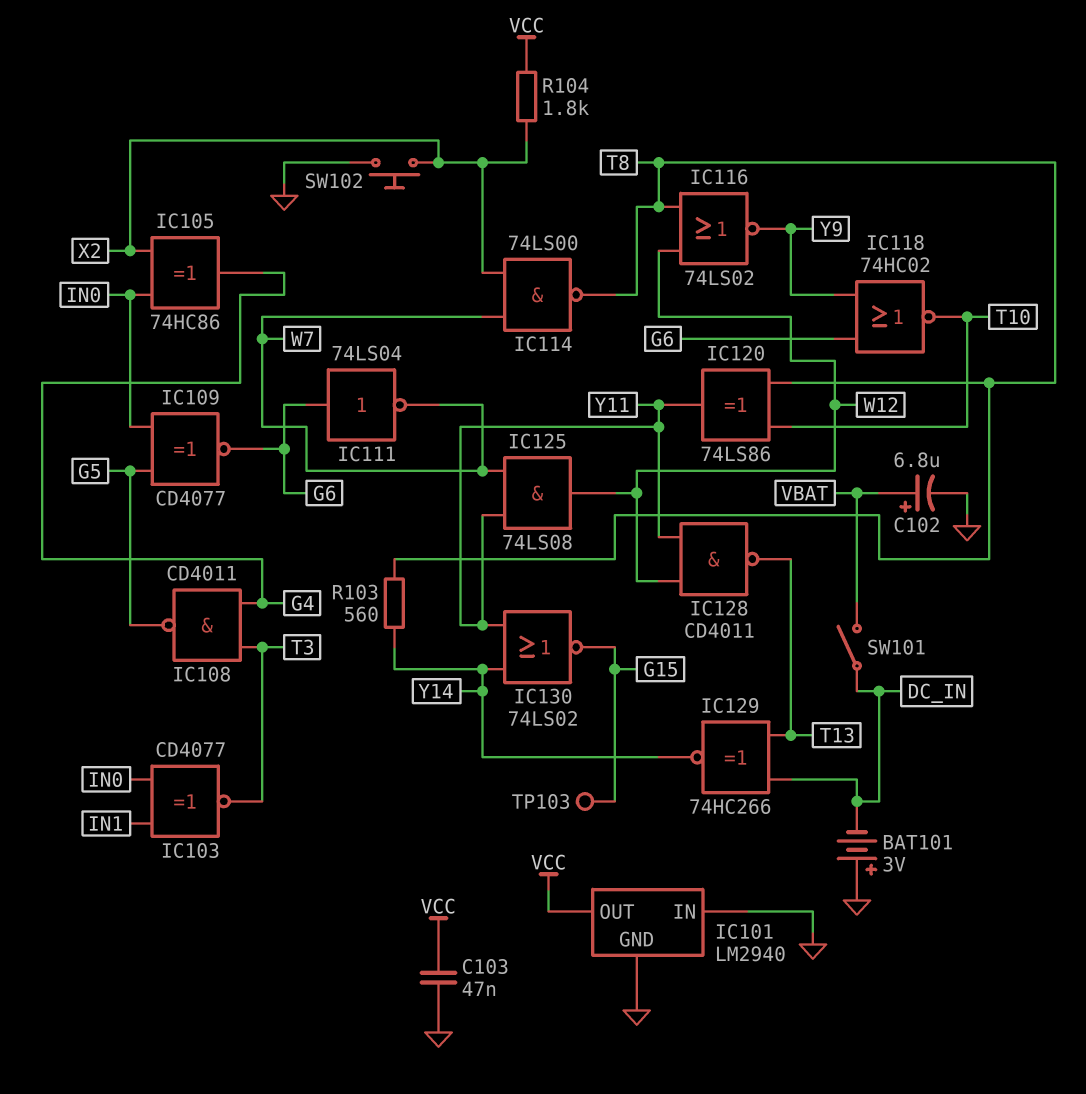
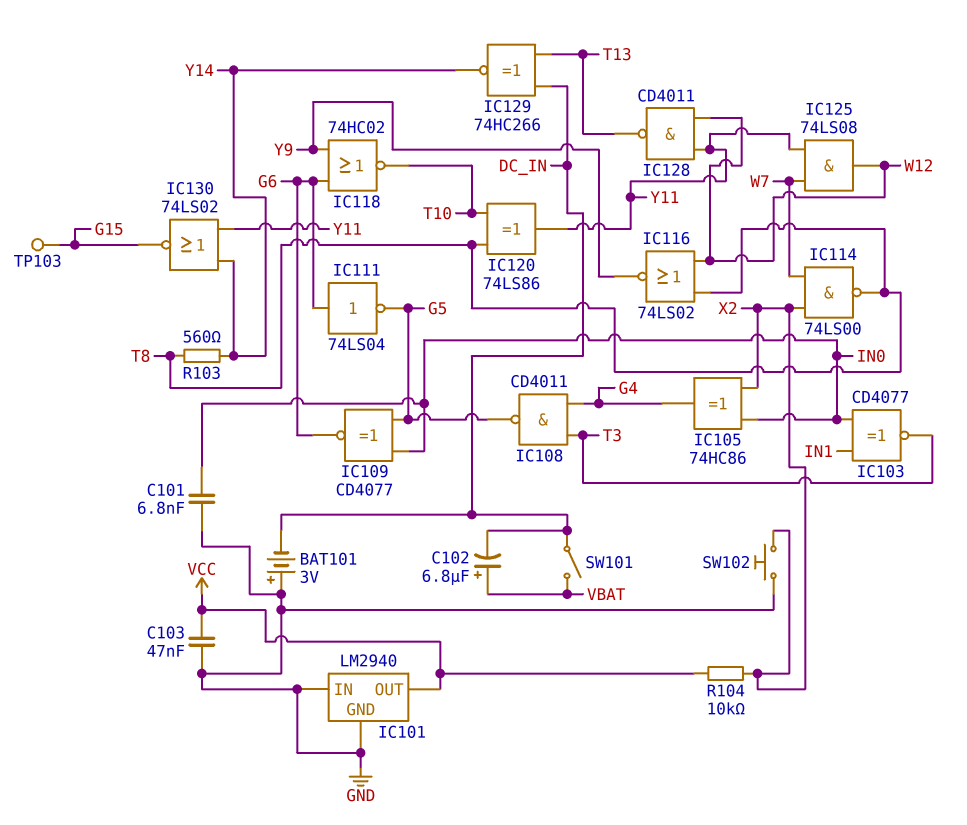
C101: none -> 6.8nF (GND, IN0)
C102: 6.8uF (plus VBAT, minus GND) -> 6.8uF (plus VBAT, minus DC_IN)
IC111: NOT 74LS04 (in G6, out W7) -> NOT 74LS04 (in G6, out G5)
R104: 1.8k (VCC, X2) -> 10k (VCC, X2)

